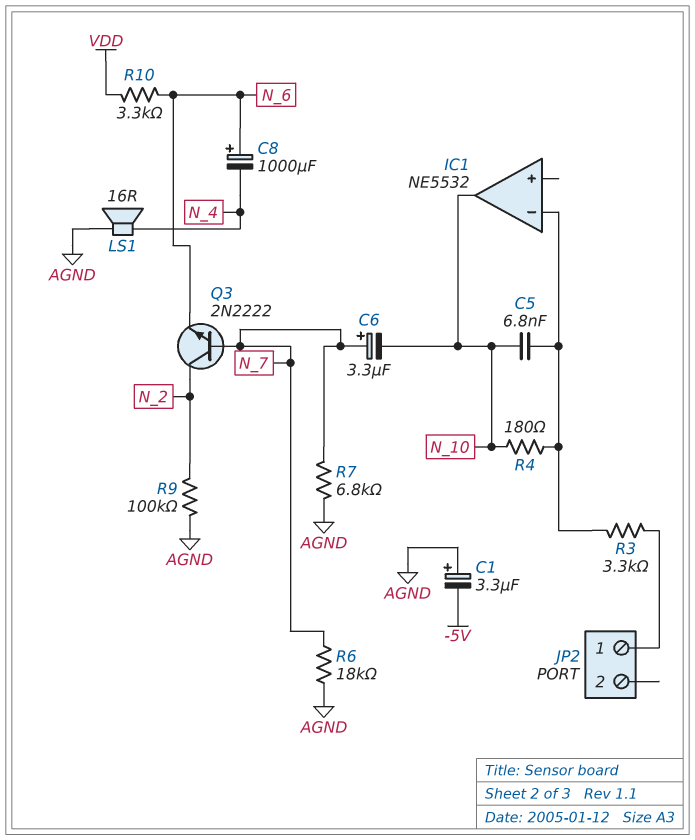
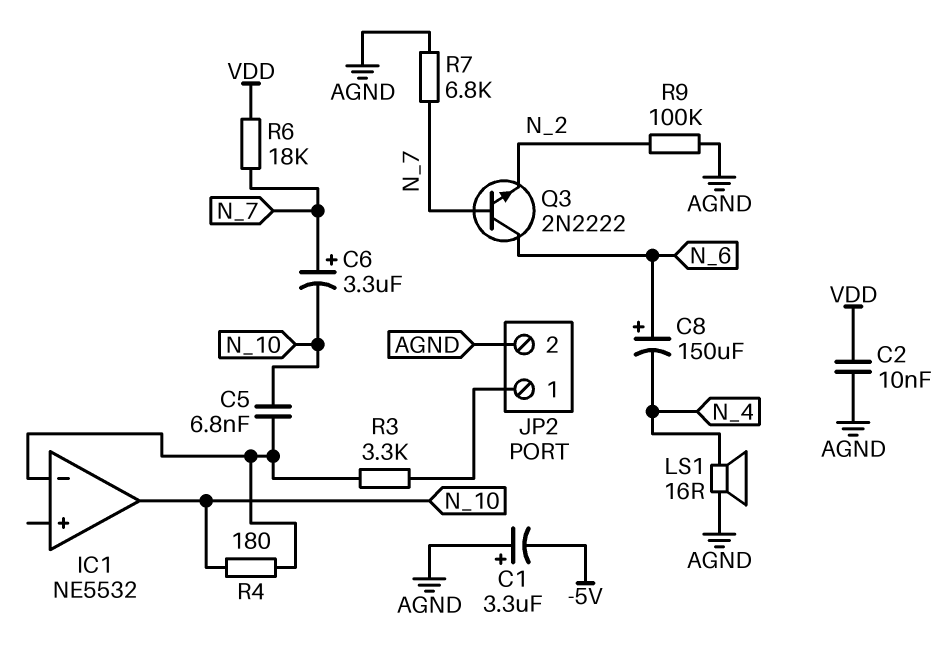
C2: none -> 10nF (AGND, VDD)
C8: 1000uF (plus N_6, minus N_4) -> 150uF (plus N_6, minus N_4)
JP2 pin 2: none -> AGND
Q3: NPN 2N2222 (B N_7, C N_2, E N_6) -> NPN 2N2222 (B N_7, C N_6, E N_2)
R6: 18k (AGND, N_7) -> 18k (N_7, VDD)
R10: 3.3k (N_6, VDD) -> none

